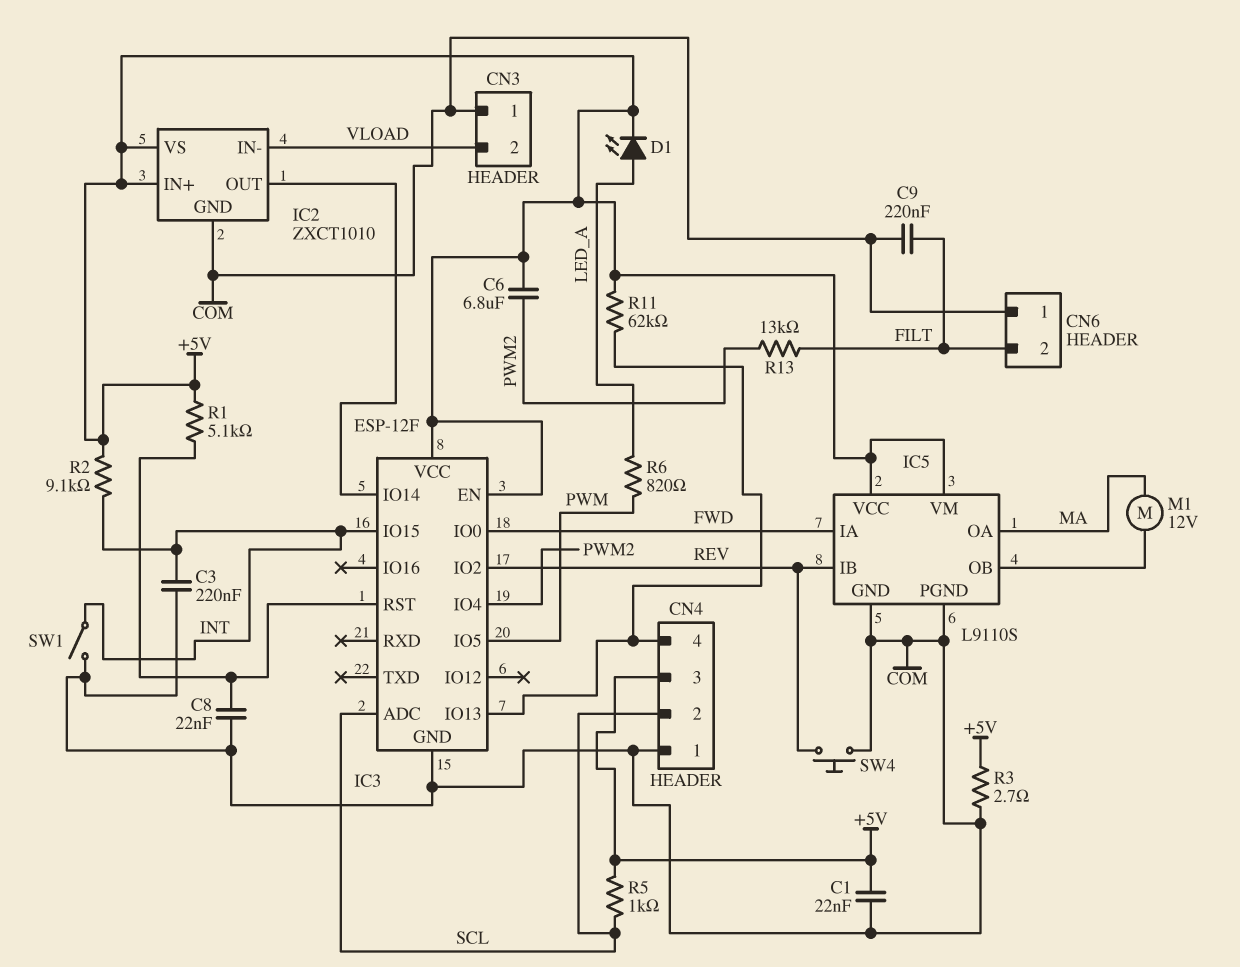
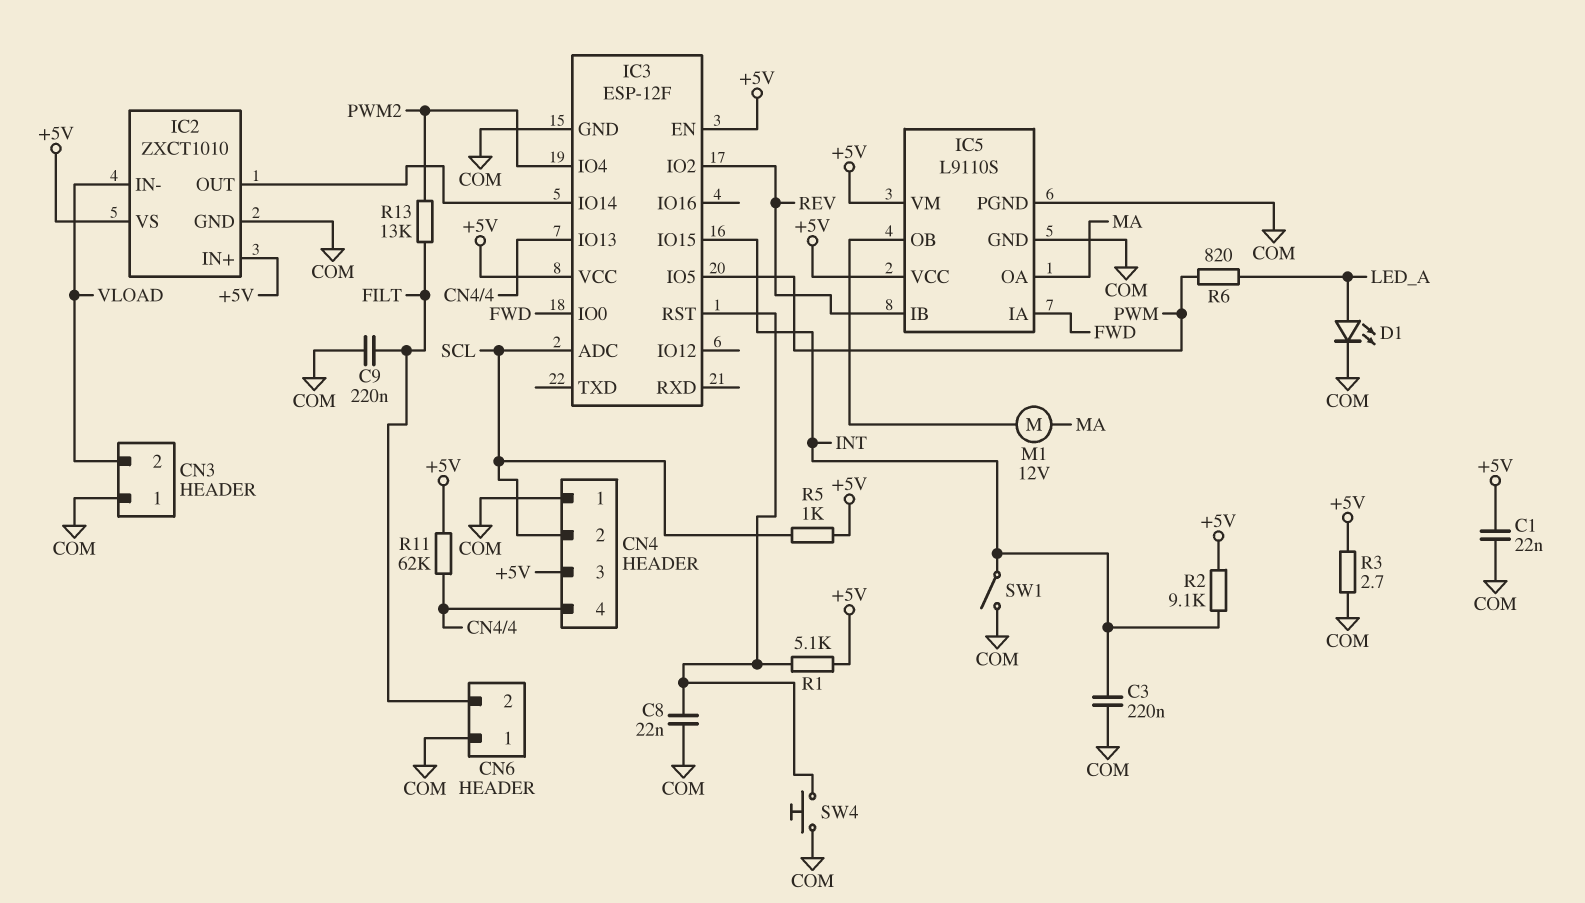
C6: 6.8uF (+5V, PWM2) -> none
D1: LED (A LED_A, K +5V) -> LED (A LED_A, K COM)
SW4: button (COM, REV) -> button (COM, IC3/RST)

